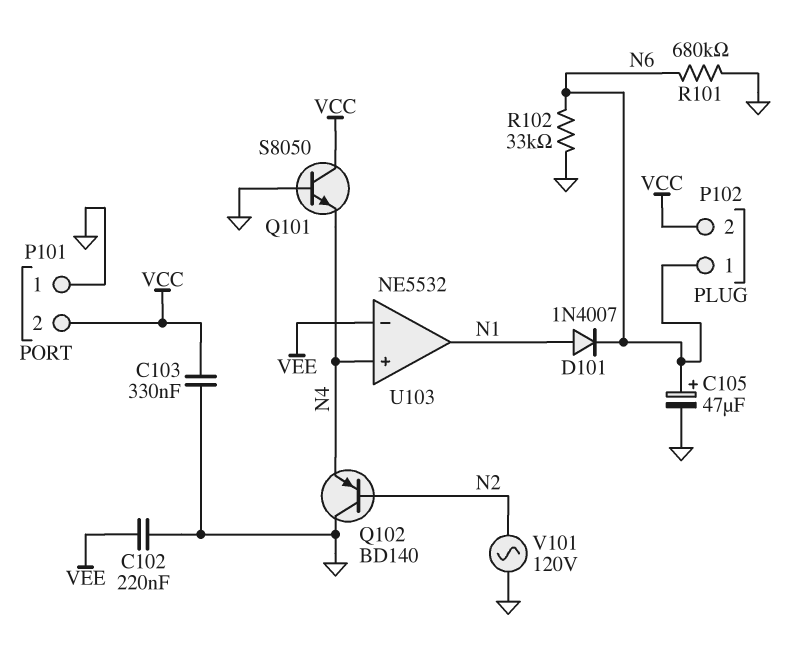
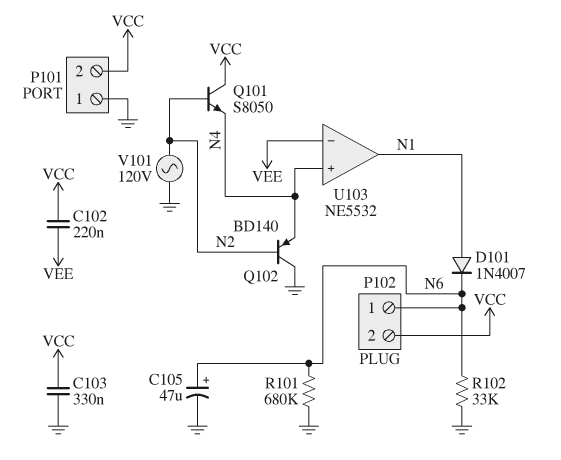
C102: 220nF (GND, VEE) -> 220nF (VCC, VEE)
Q101: NPN S8050 (B GND, C VCC, E N4) -> NPN S8050 (B N2, C VCC, E N4)

